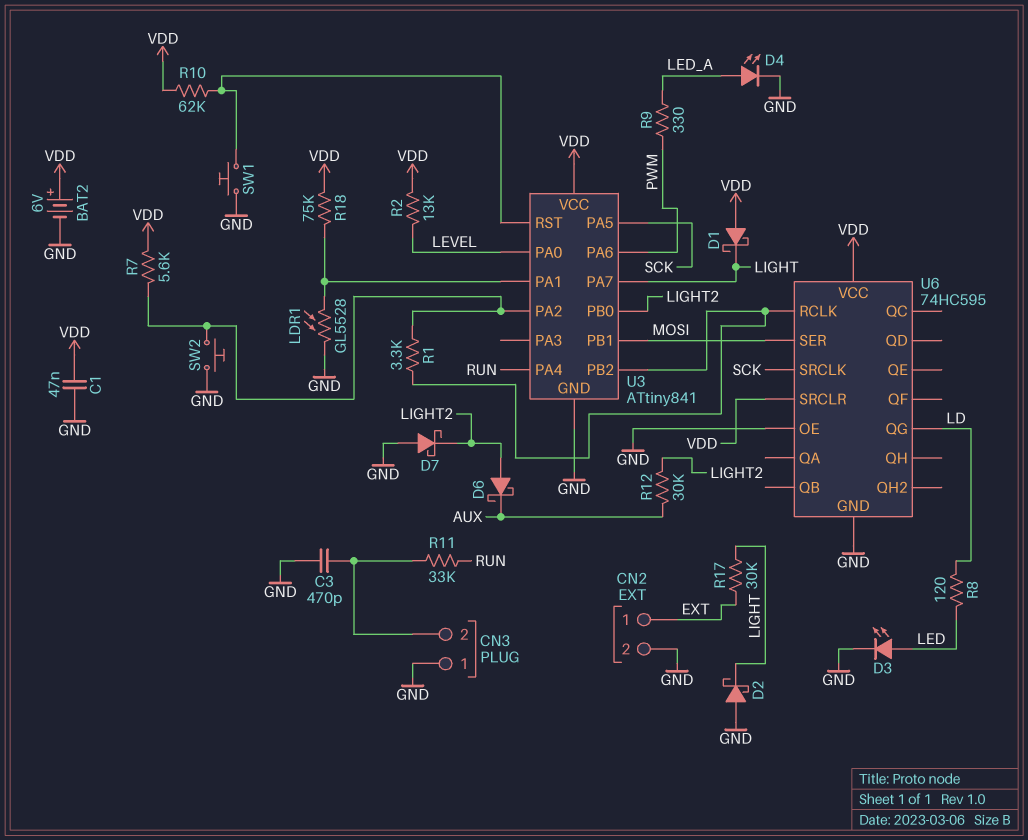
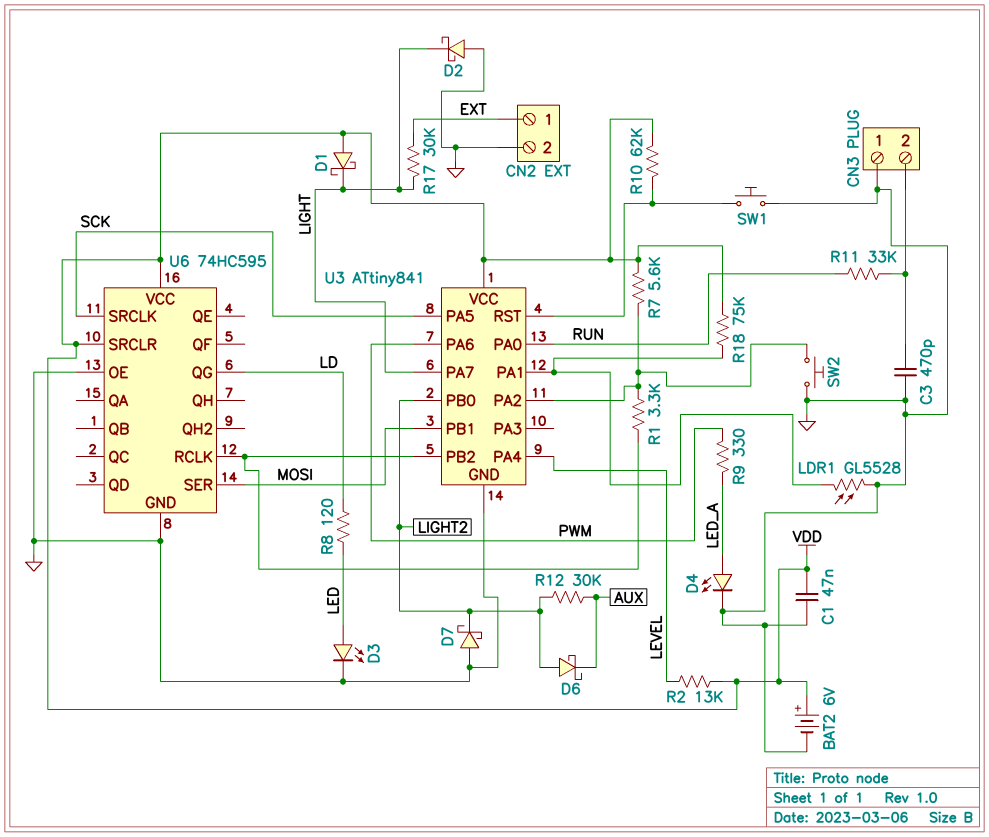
U3 pin PA0: LEVEL -> RUN
U3 pin PA4: RUN -> LEVEL

